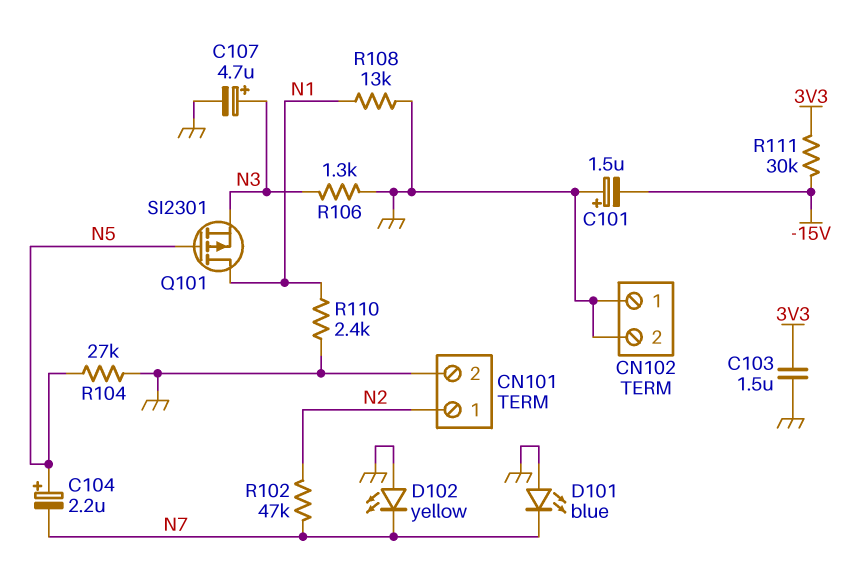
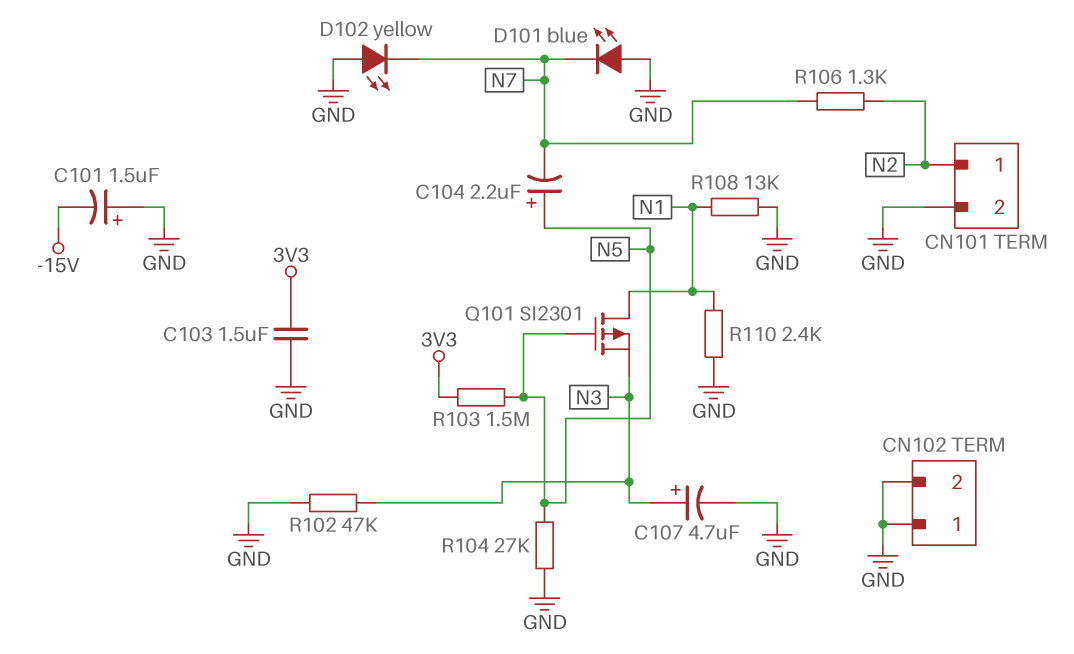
R102: 47k (N2, N7) -> 47k (GND, N3)
R103: none -> 1.5M (3V3, N5)
R106: 1.3k (GND, N3) -> 1.3k (N2, N7)
R111: 30k (-15V, 3V3) -> none

